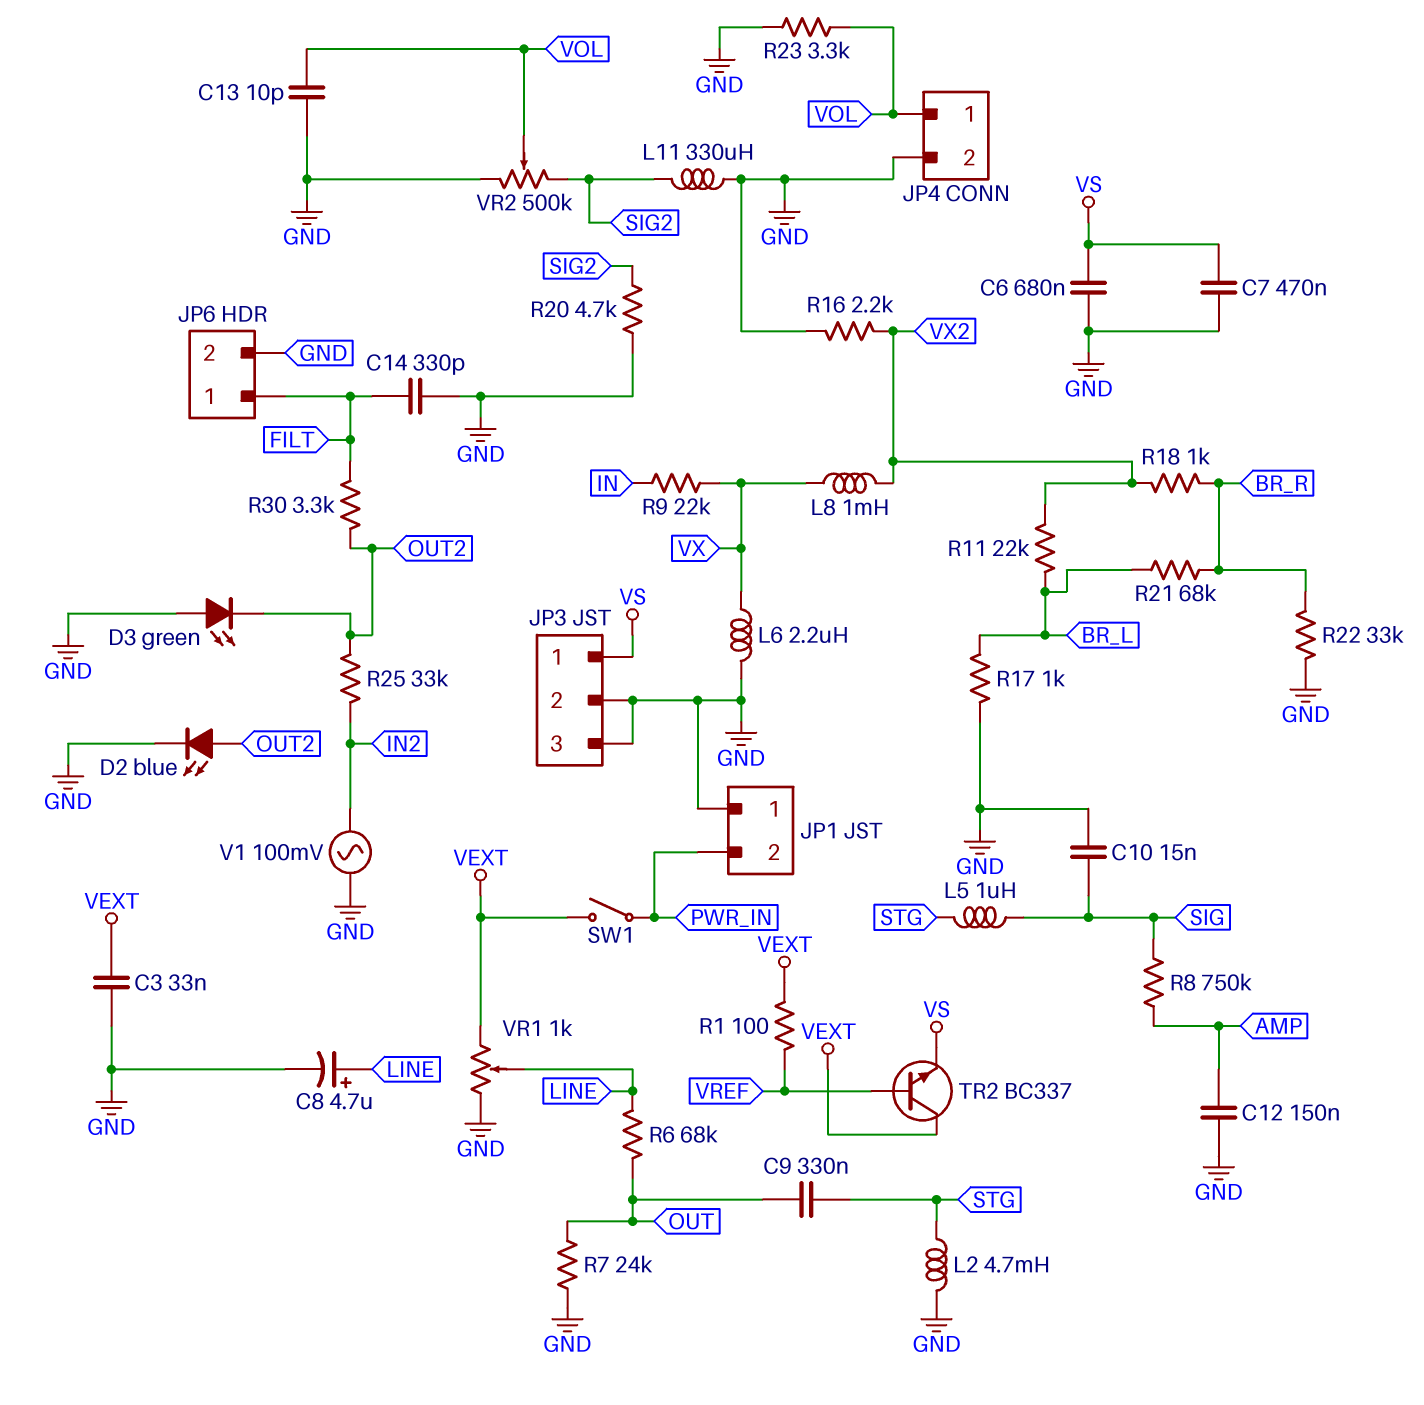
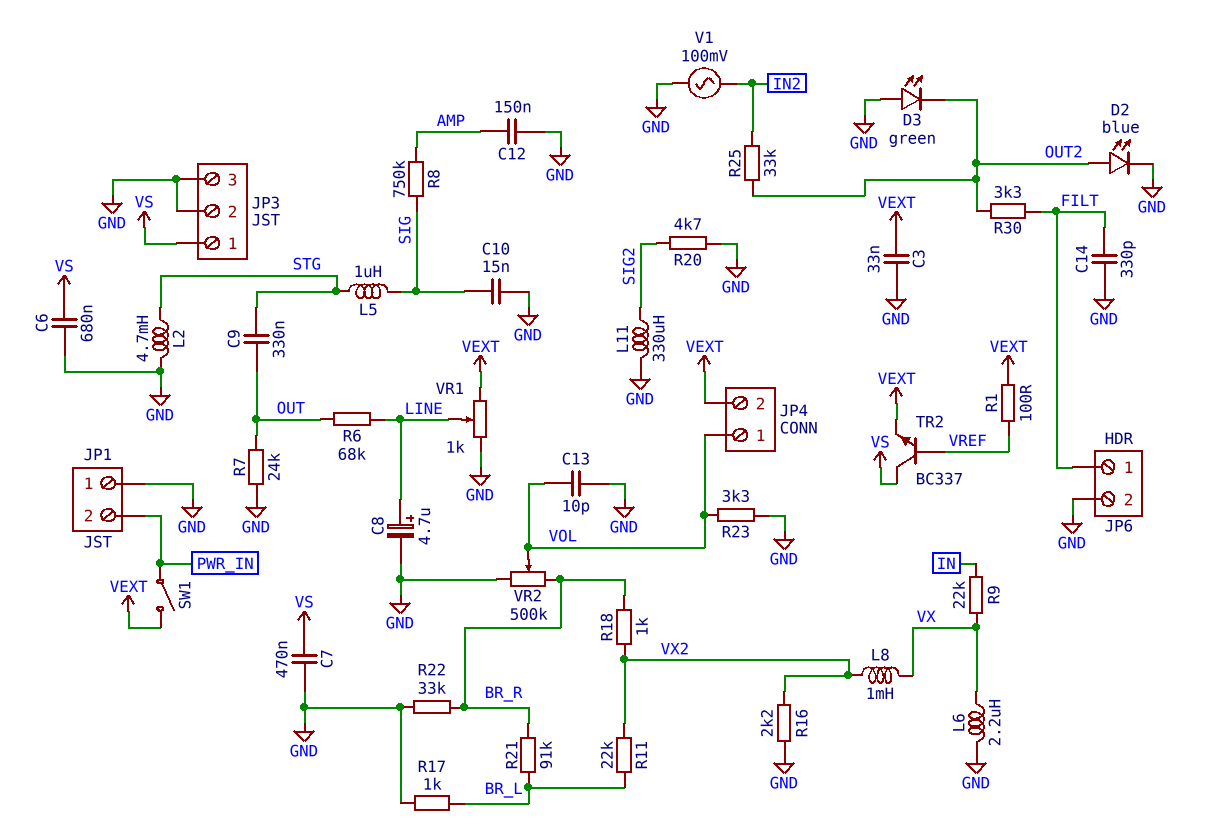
JP4 pin 2: GND -> VEXT
R21: 68k (BR_L, BR_R) -> 91k (BR_L, BR_R)
TR2: NPN BC337 (B VREF, C VEXT, E VS) -> NPN BC337 (B VREF, C VS, E VEXT)
VR2: 500k (GND, SIG2, wiper VOL) -> 500k (BR_R, GND, wiper VOL)

